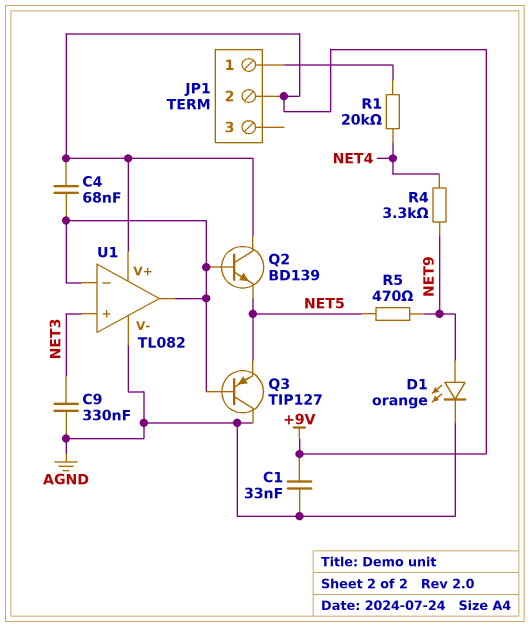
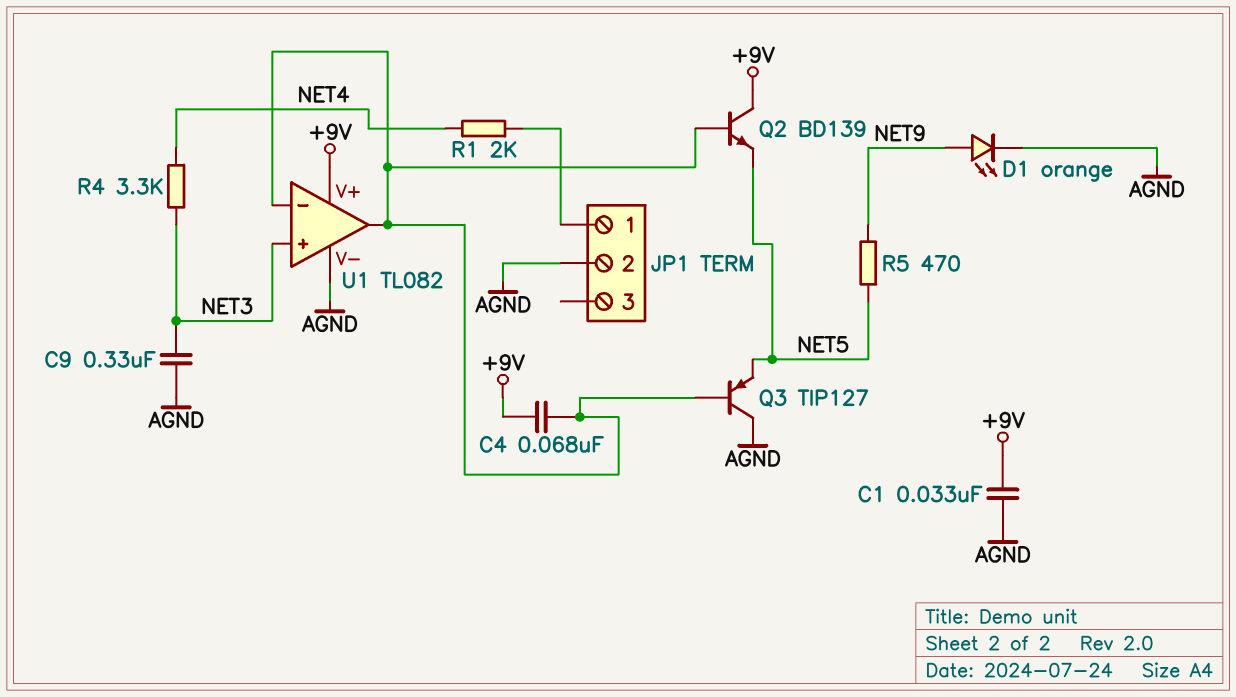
JP1 pin 2: +9V -> AGND
R1: 20k (JP1/1, NET4) -> 2k (JP1/1, NET4)
R4: 3.3k (NET4, NET9) -> 3.3k (NET3, NET4)

